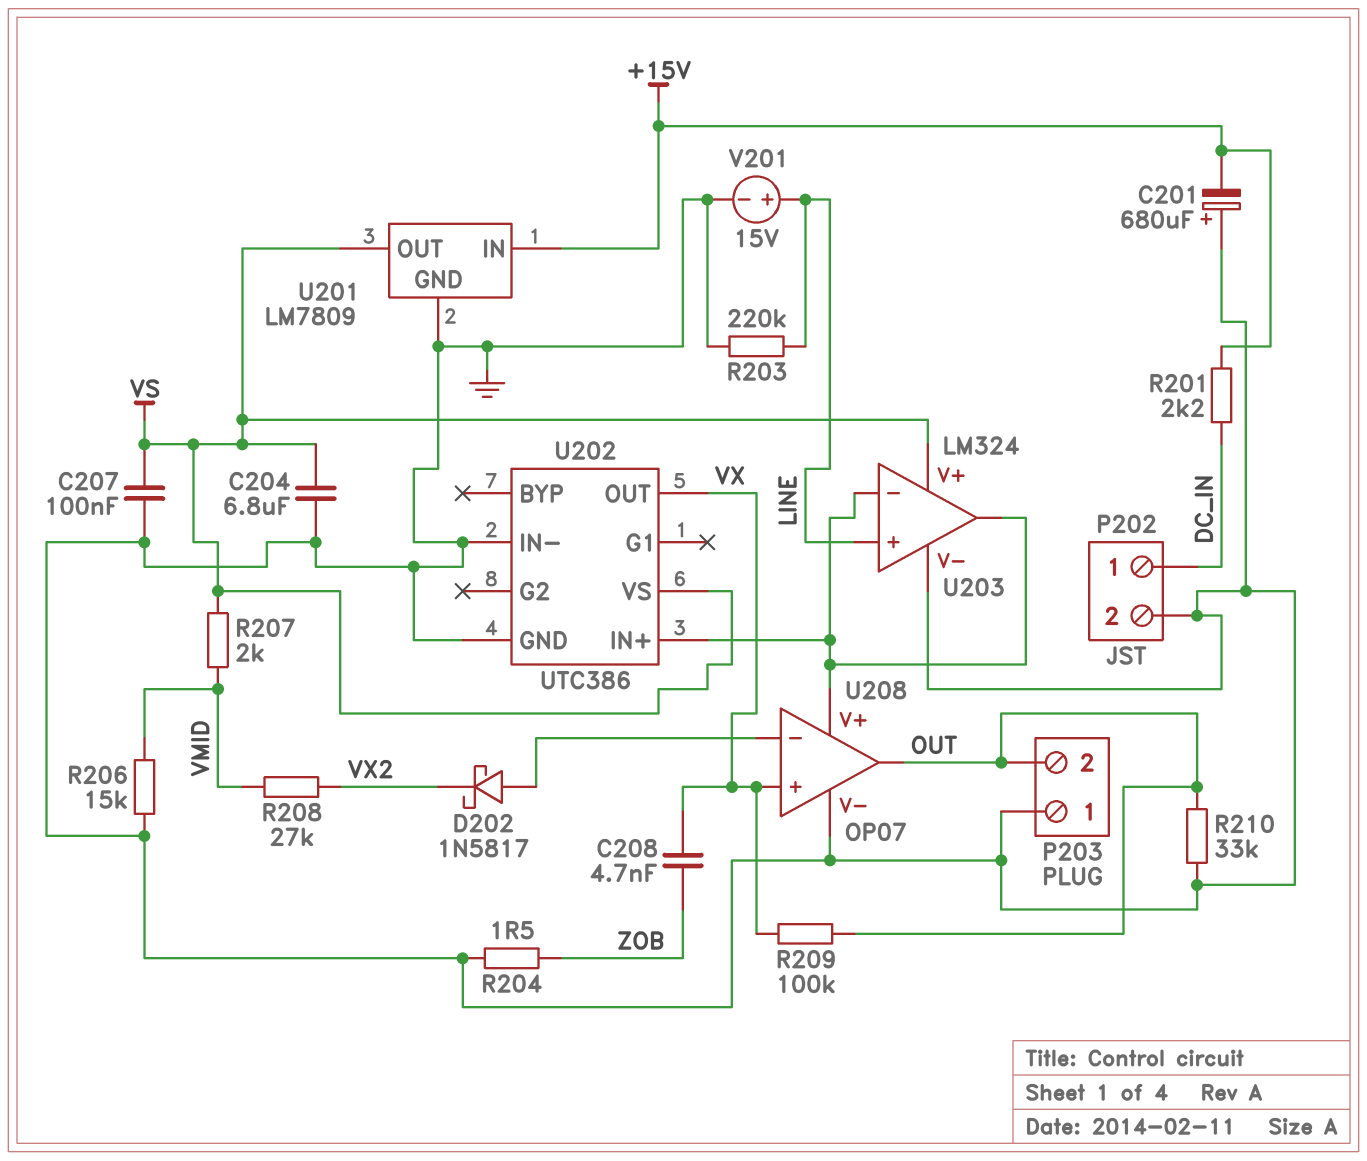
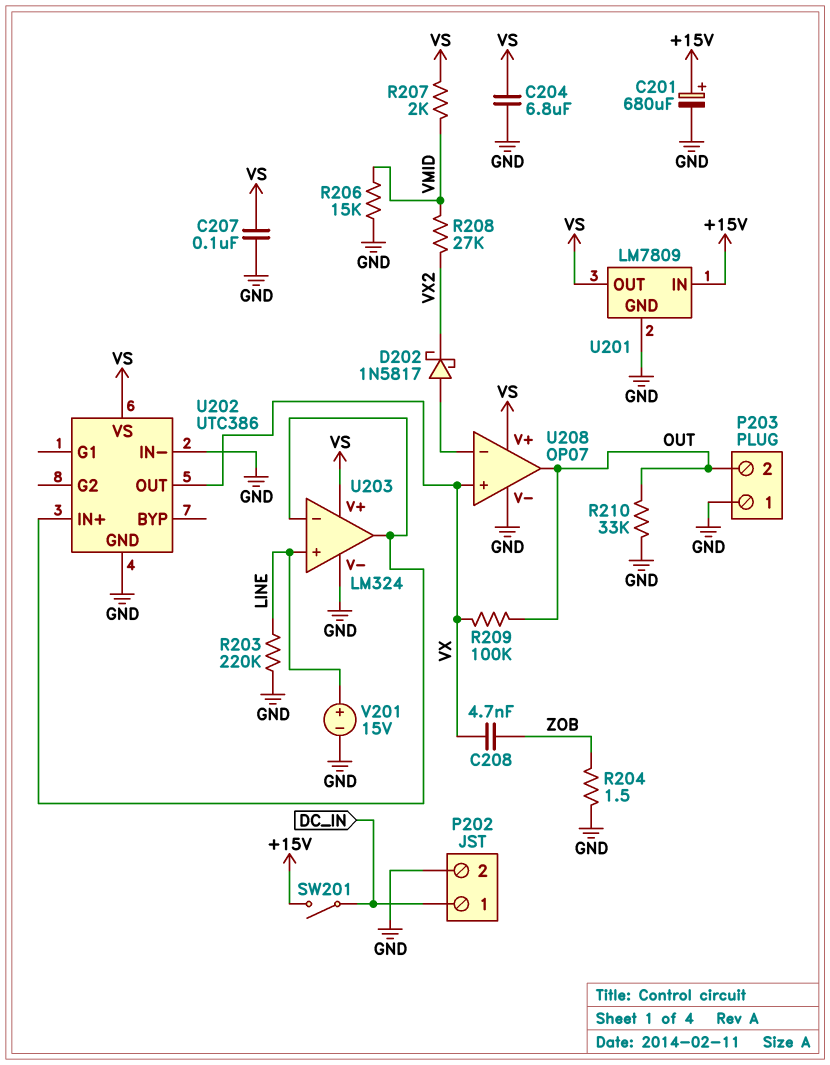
C201: 680uF (plus GND, minus +15V) -> 680uF (plus +15V, minus GND)
R201: 2.2k (+15V, DC_IN) -> none
SW201: none -> switch (+15V, DC_IN)
U208 pin V+: U202/IN+ -> VS

